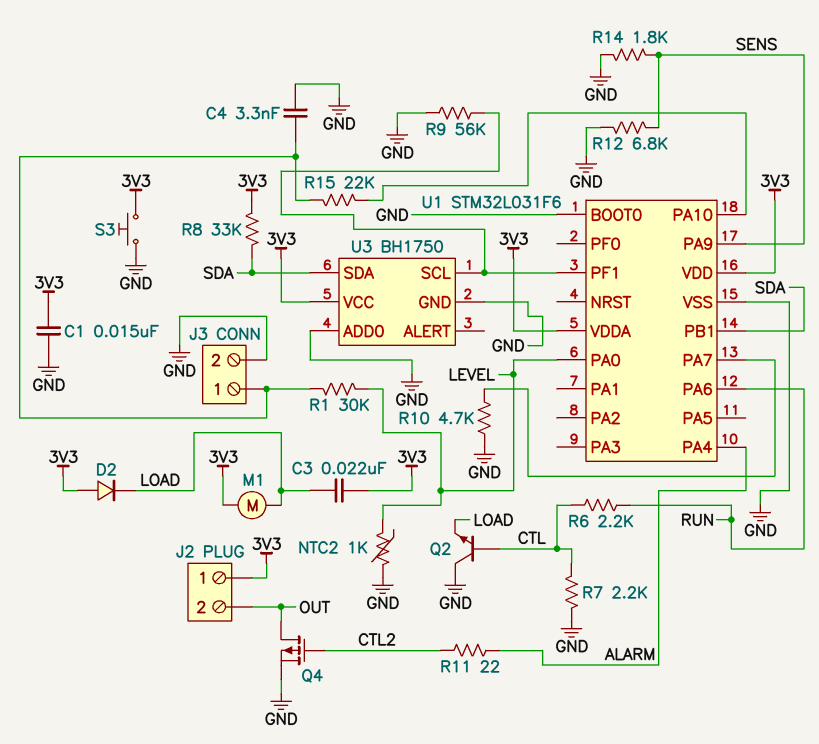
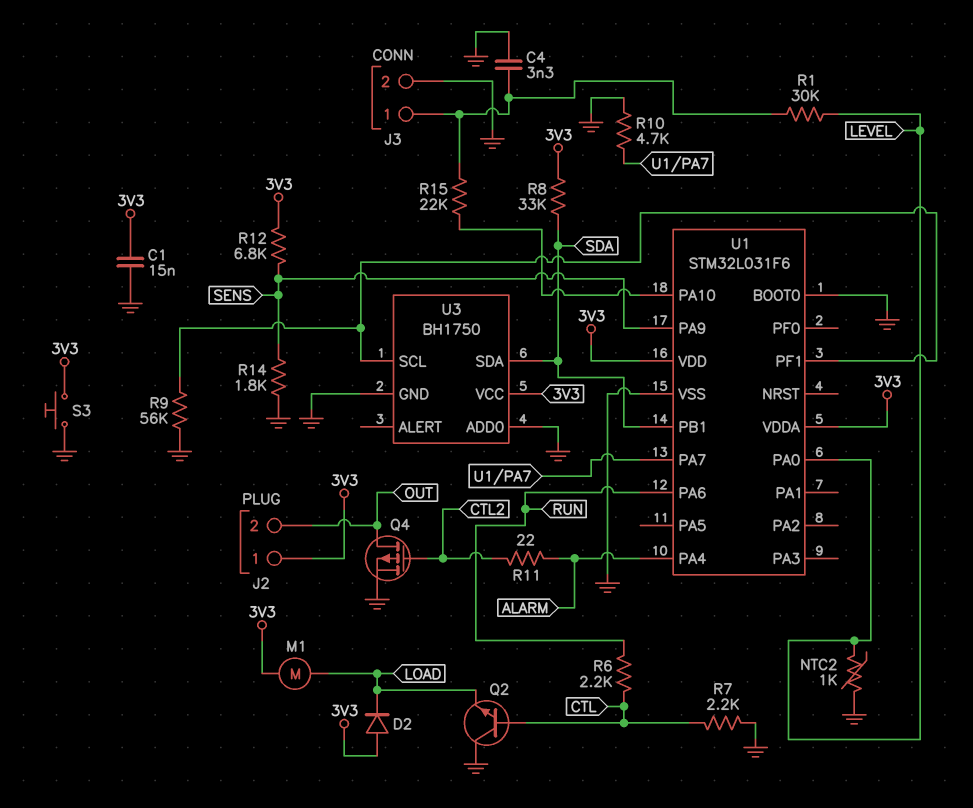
C3: 22nF (3V3, LOAD) -> none
R12: 6.8k (GND, SENS) -> 6.8k (3V3, SENS)

